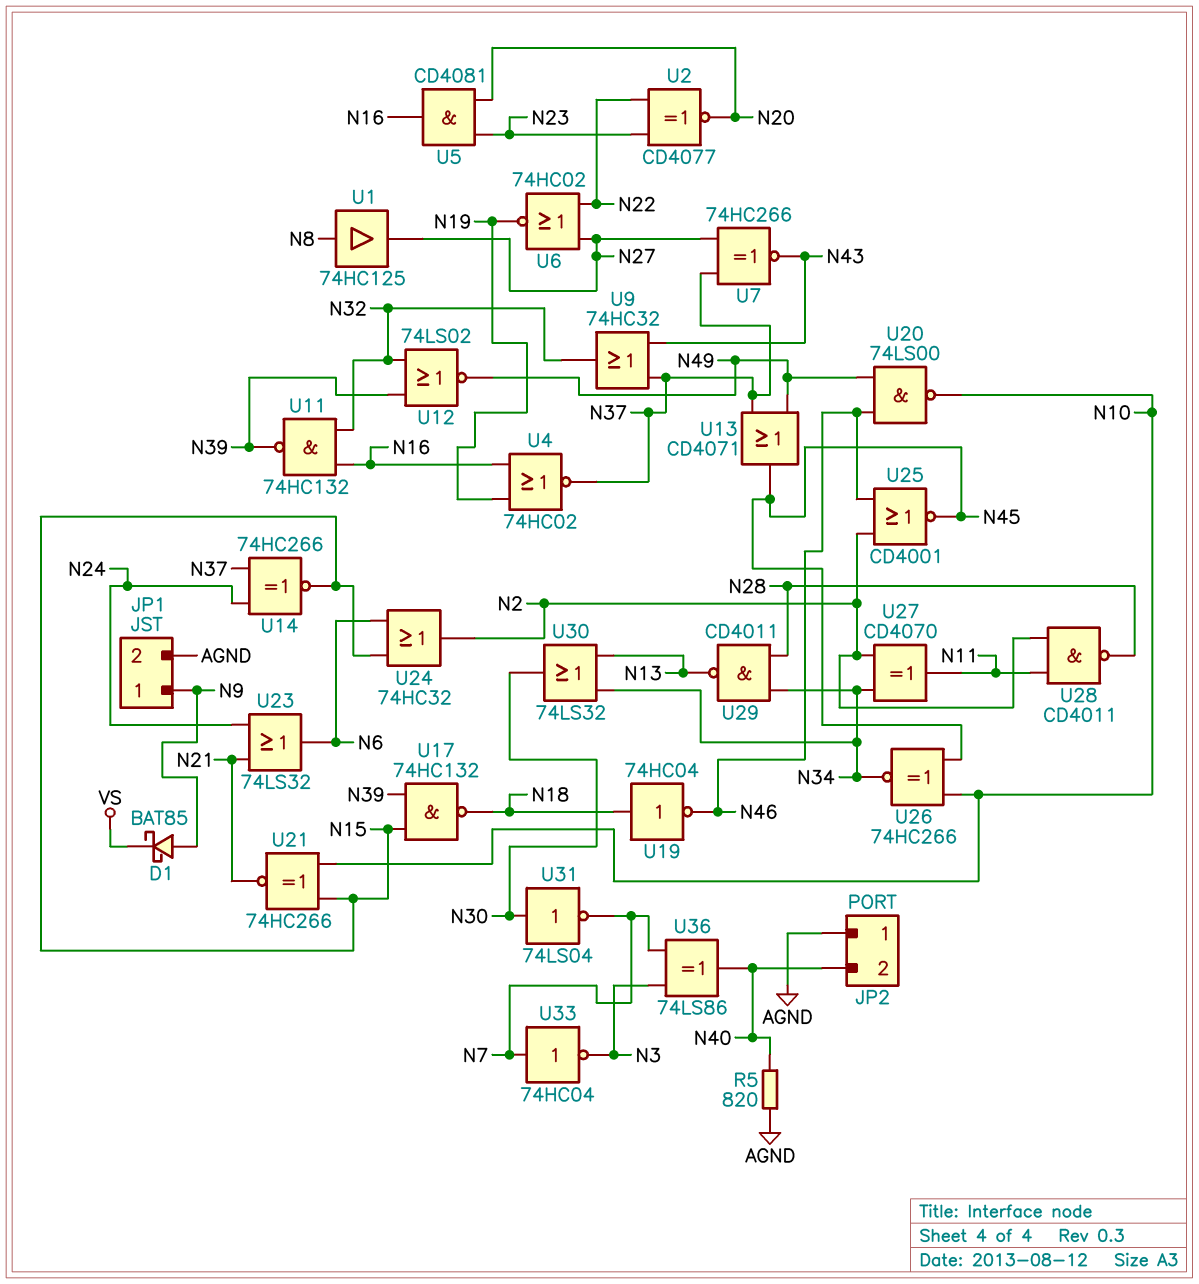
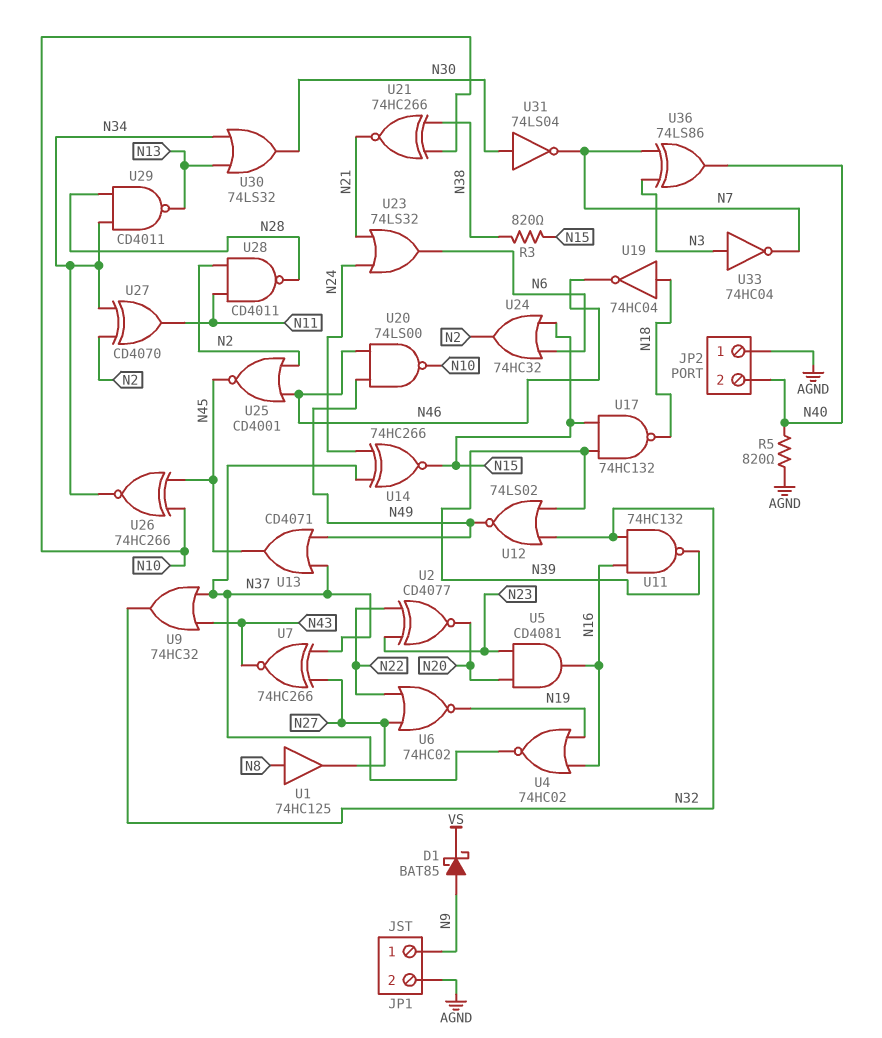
R3: none -> 820 (N15, N38)
U21: XNOR 74HC266 (in N10, in N15, out N21) -> XNOR 74HC266 (in N10, in N38, out N21)
U33: NOT 74HC04 (in N7, out N3) -> NOT 74HC04 (in N3, out N7)

